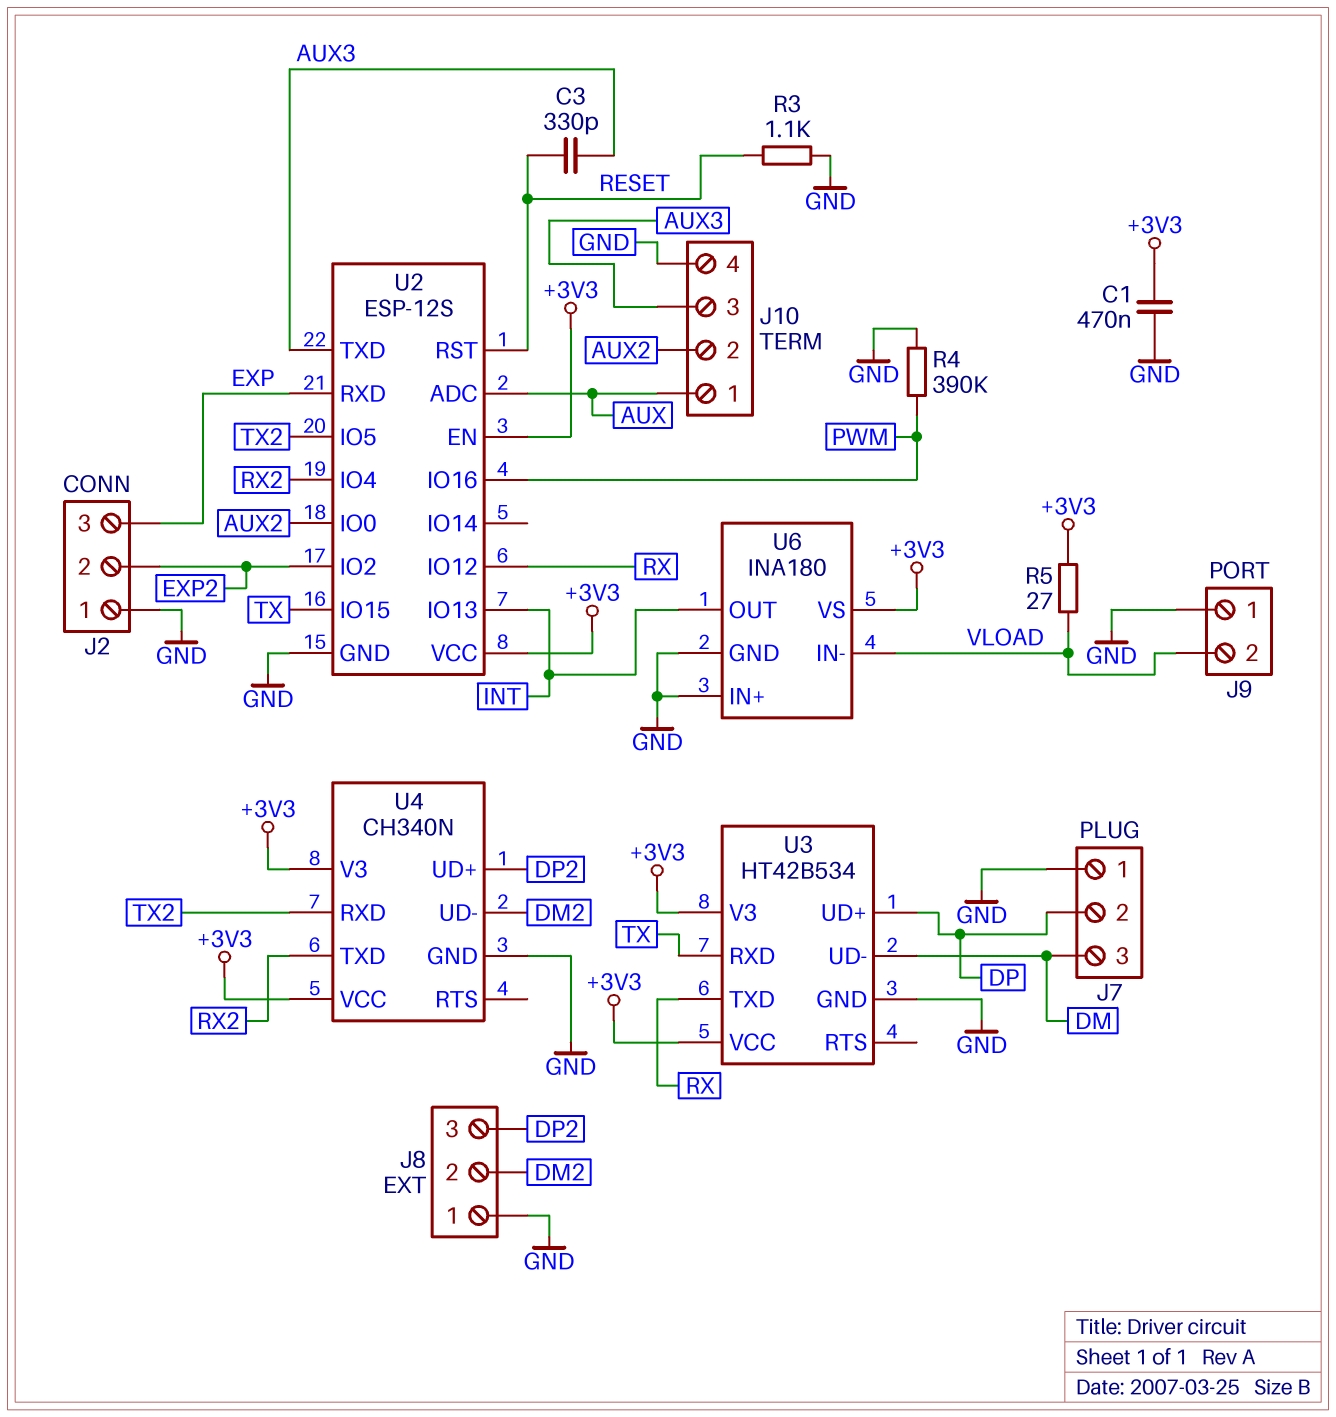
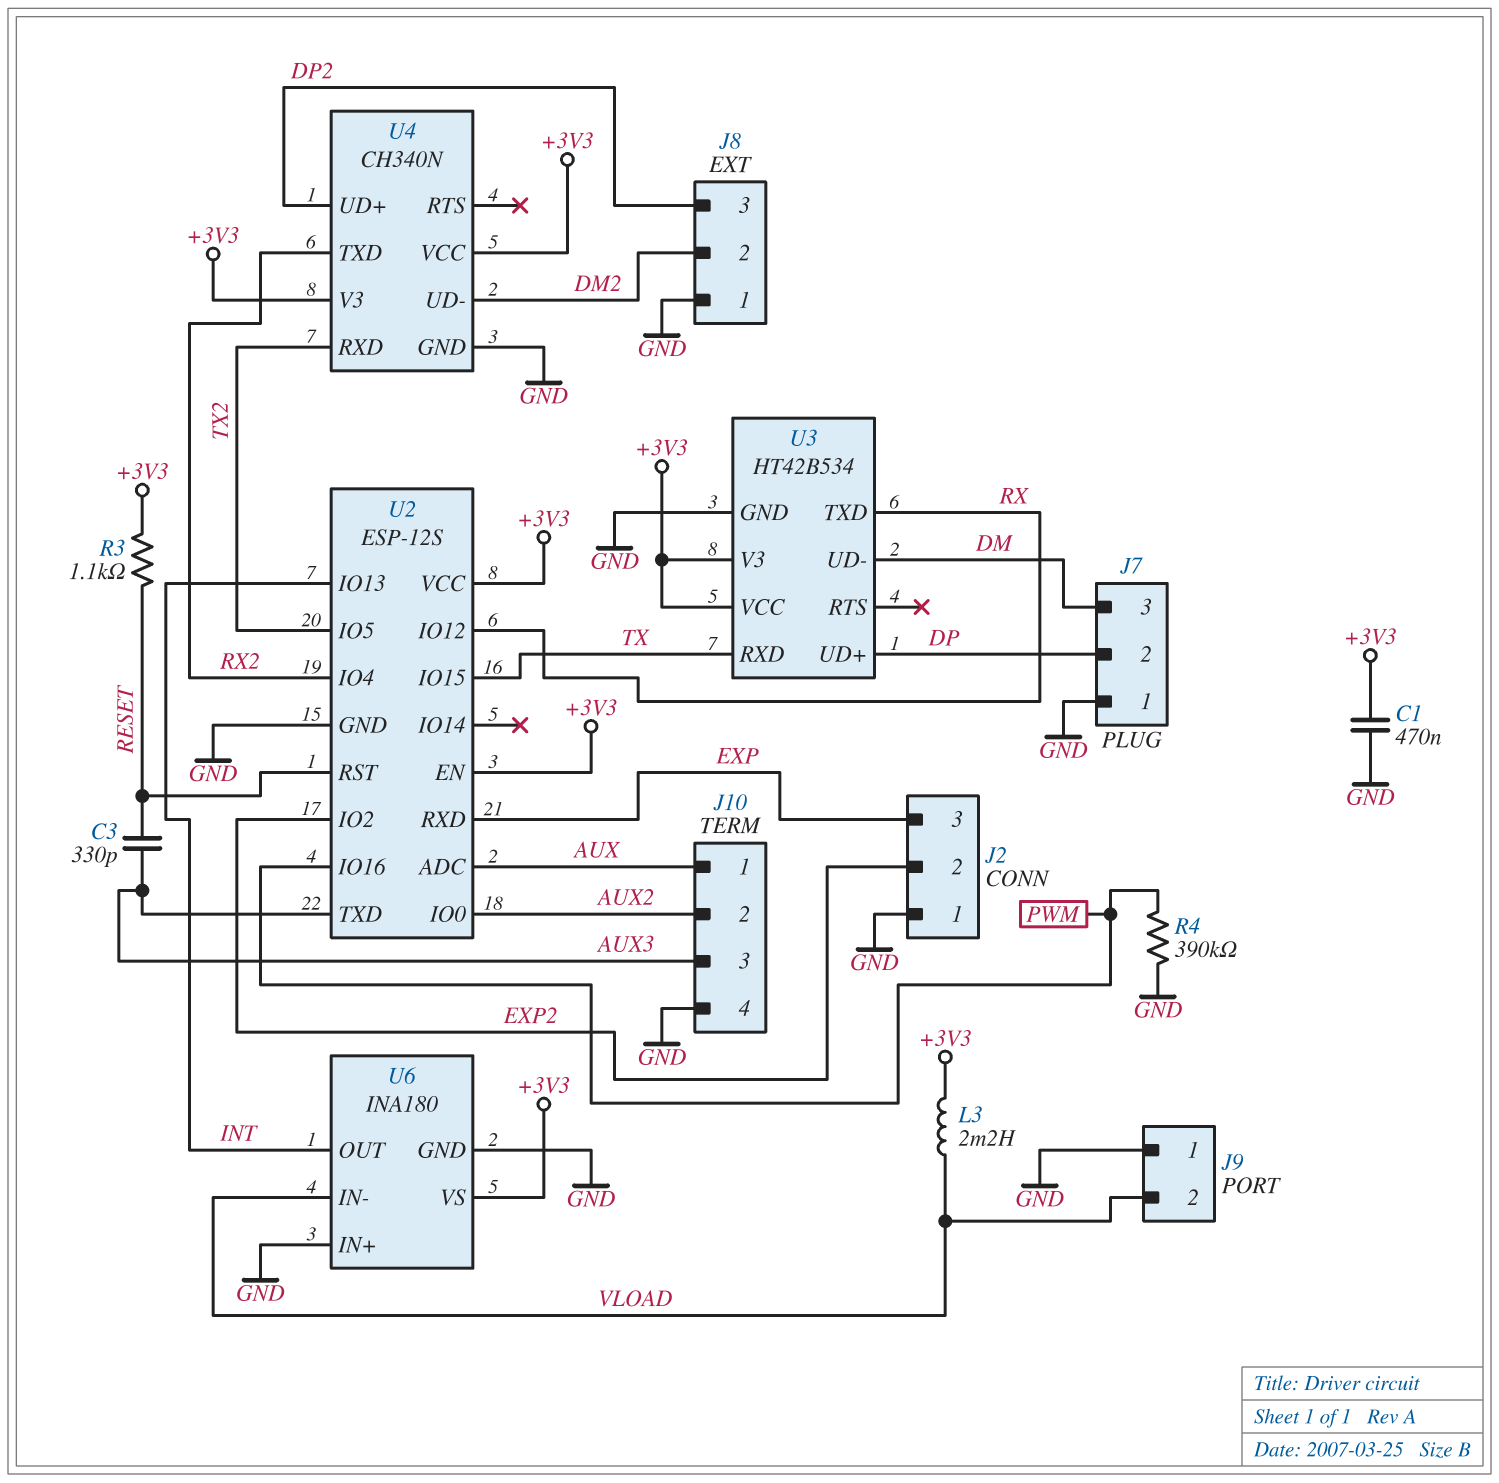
L3: none -> 2.2mH (+3V3, VLOAD)
R3: 1.1k (GND, RESET) -> 1.1k (+3V3, RESET)
R5: 27 (+3V3, VLOAD) -> none

